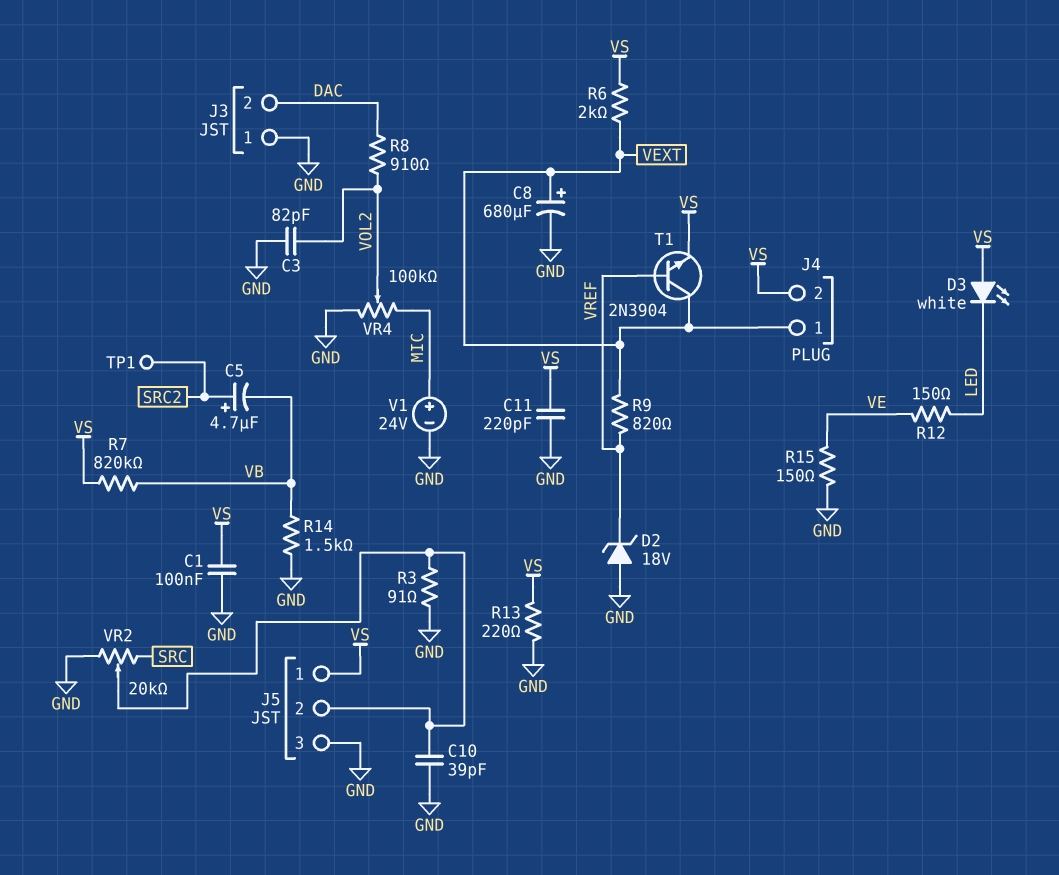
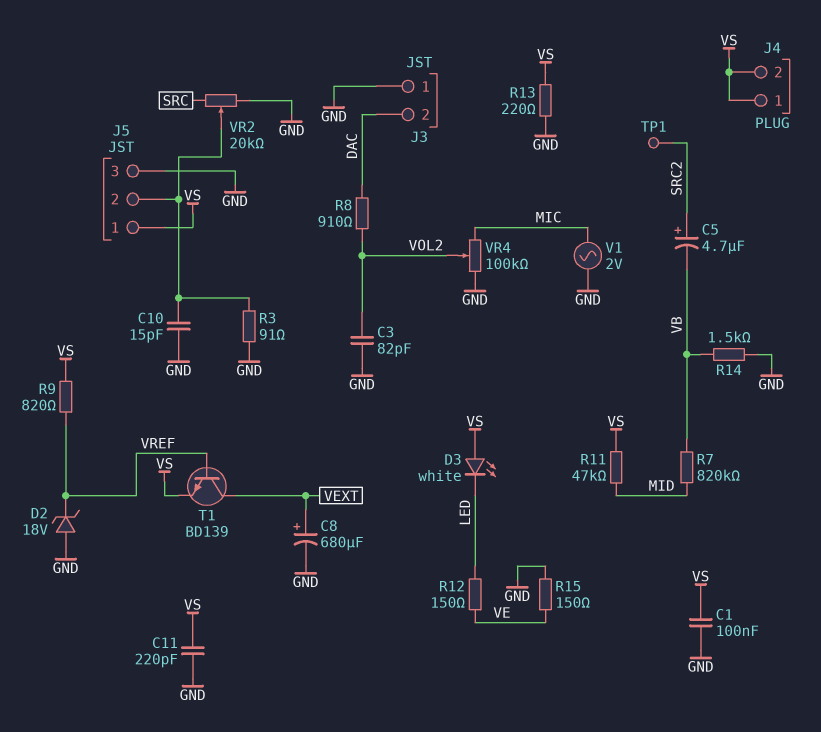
C10: 39pF (GND, J5/2) -> 15pF (GND, J5/2)
J4 pin 1: VEXT -> VS
R6: 2k (VEXT, VS) -> none
R7: 820k (VB, VS) -> 820k (MID, VB)
R9: 820 (VEXT, VREF) -> 820 (VREF, VS)
R11: none -> 47k (MID, VS)
T1: NPN 2N3904 (B VREF, C VEXT, E VS) -> NPN BD139 (B VREF, C VEXT, E VS)
V1: 24V (plus MIC, minus GND) -> AC 2V (GND, MIC)

